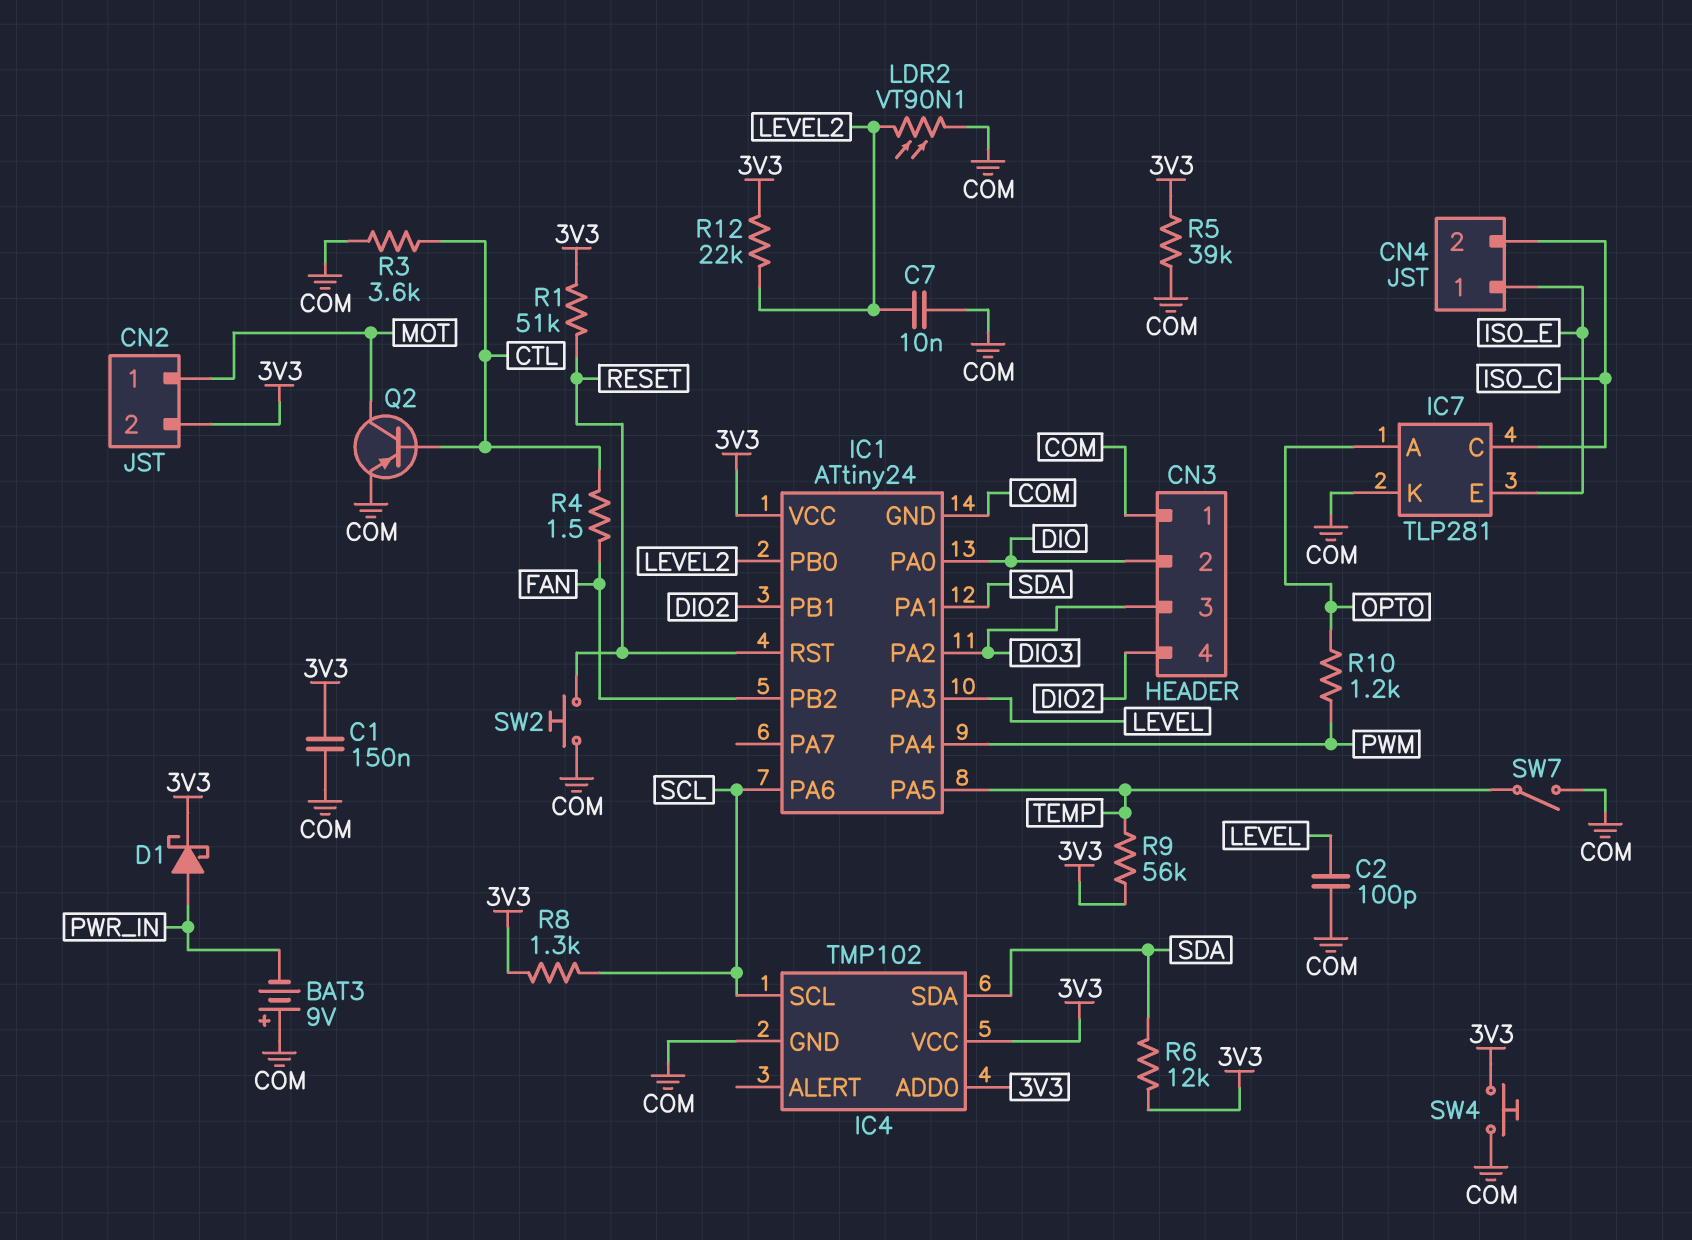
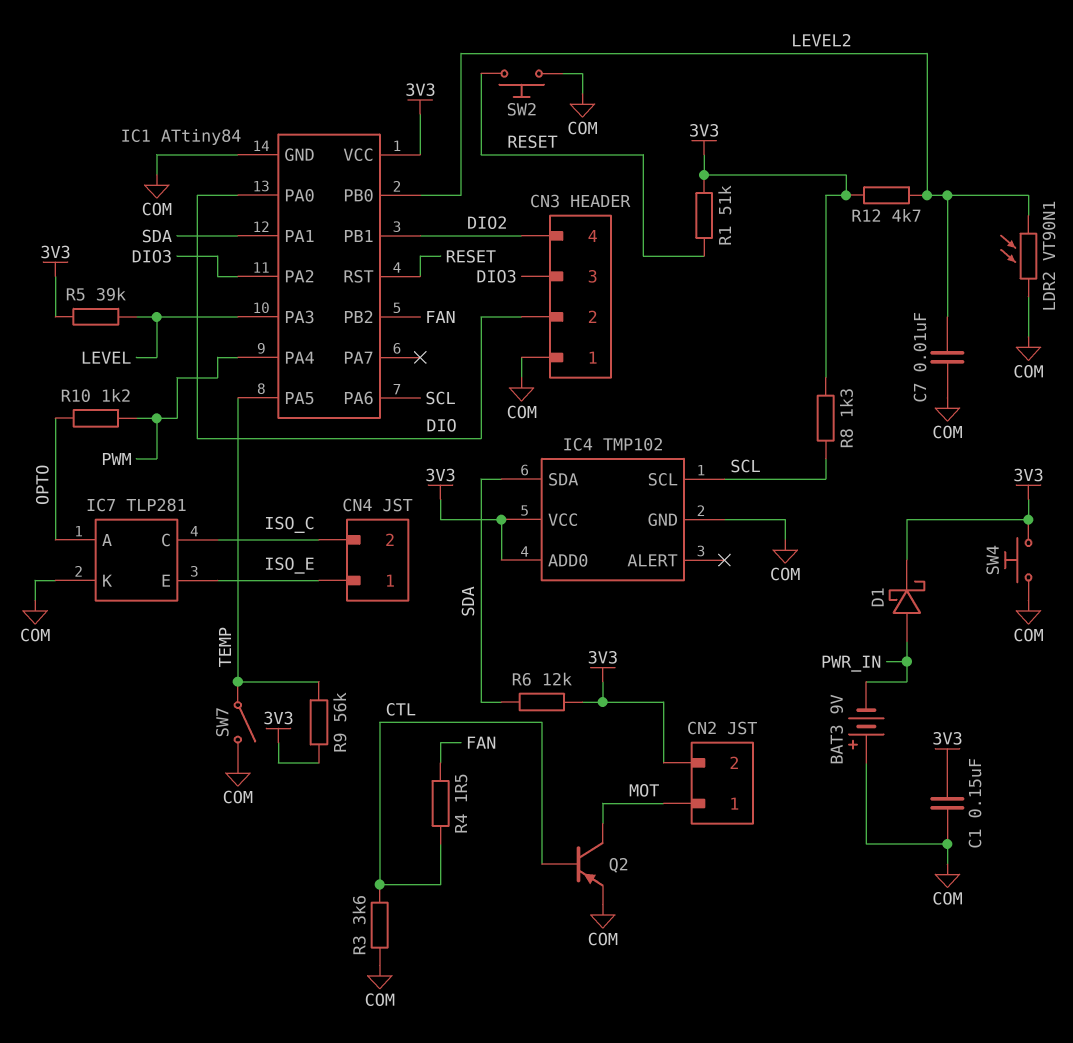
C2: 100pF (COM, LEVEL) -> none
IC1: ATtiny24 -> ATtiny84
R5: 39k (3V3, COM) -> 39k (3V3, LEVEL)
R12: 22k (3V3, LEVEL2) -> 4.7k (3V3, LEVEL2)

